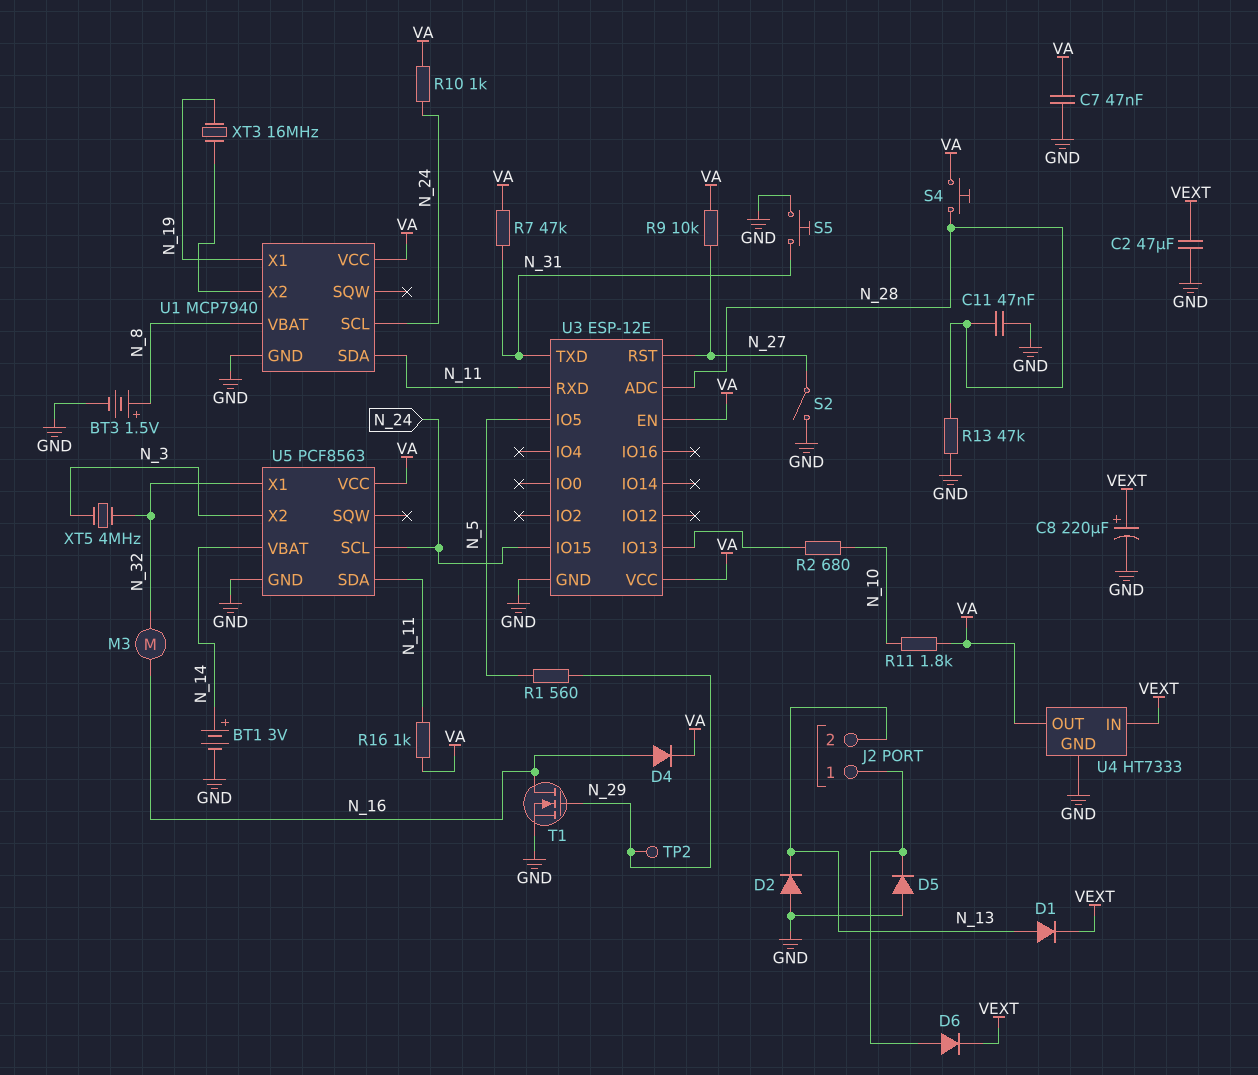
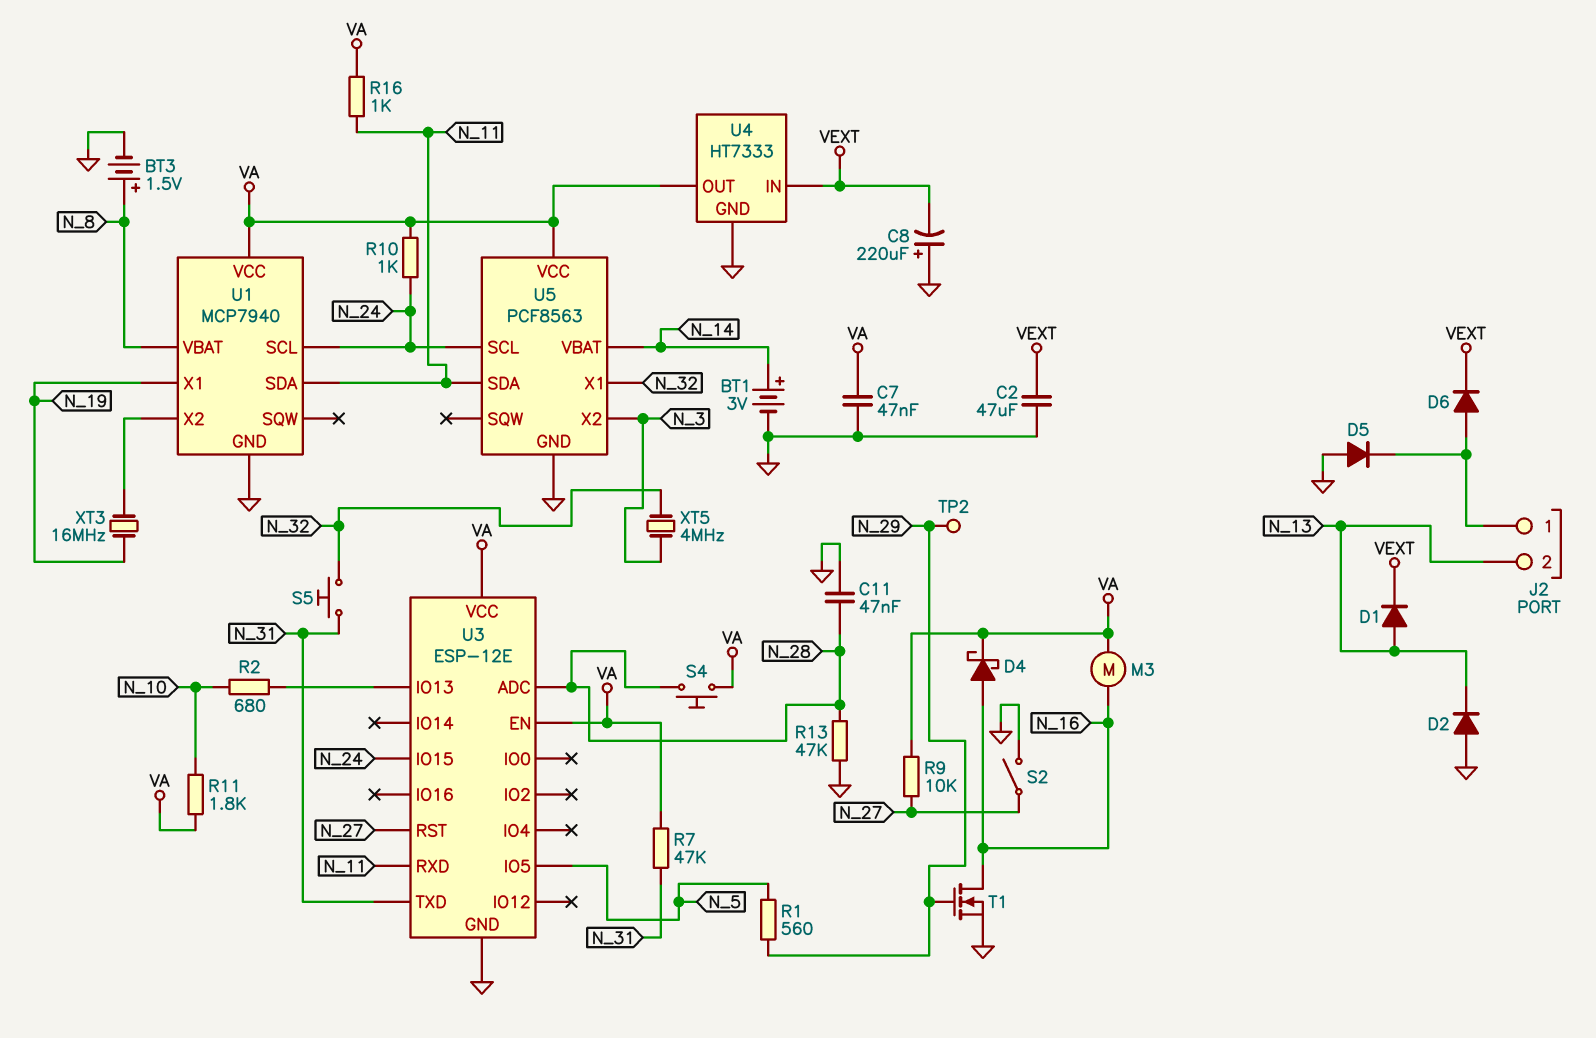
C8: 220uF (plus VEXT, minus GND) -> 220uF (plus GND, minus VEXT)
D4: diode (A N_16, K VA) -> schottky (A N_16, K VA)
M3: motor (N_16, N_32) -> motor (N_16, VA)
S5: button (GND, N_31) -> button (N_31, N_32)

